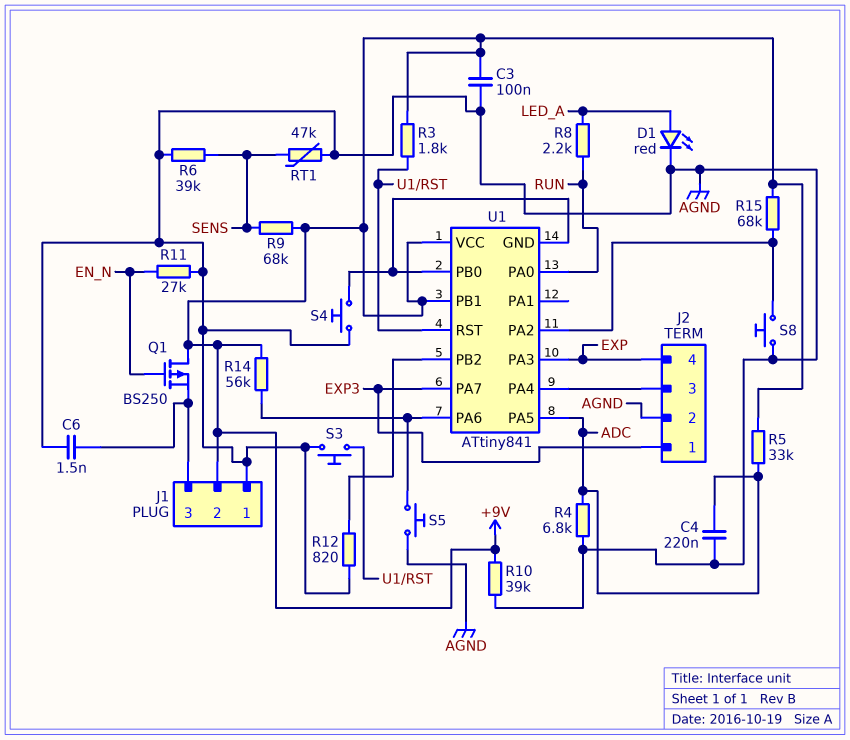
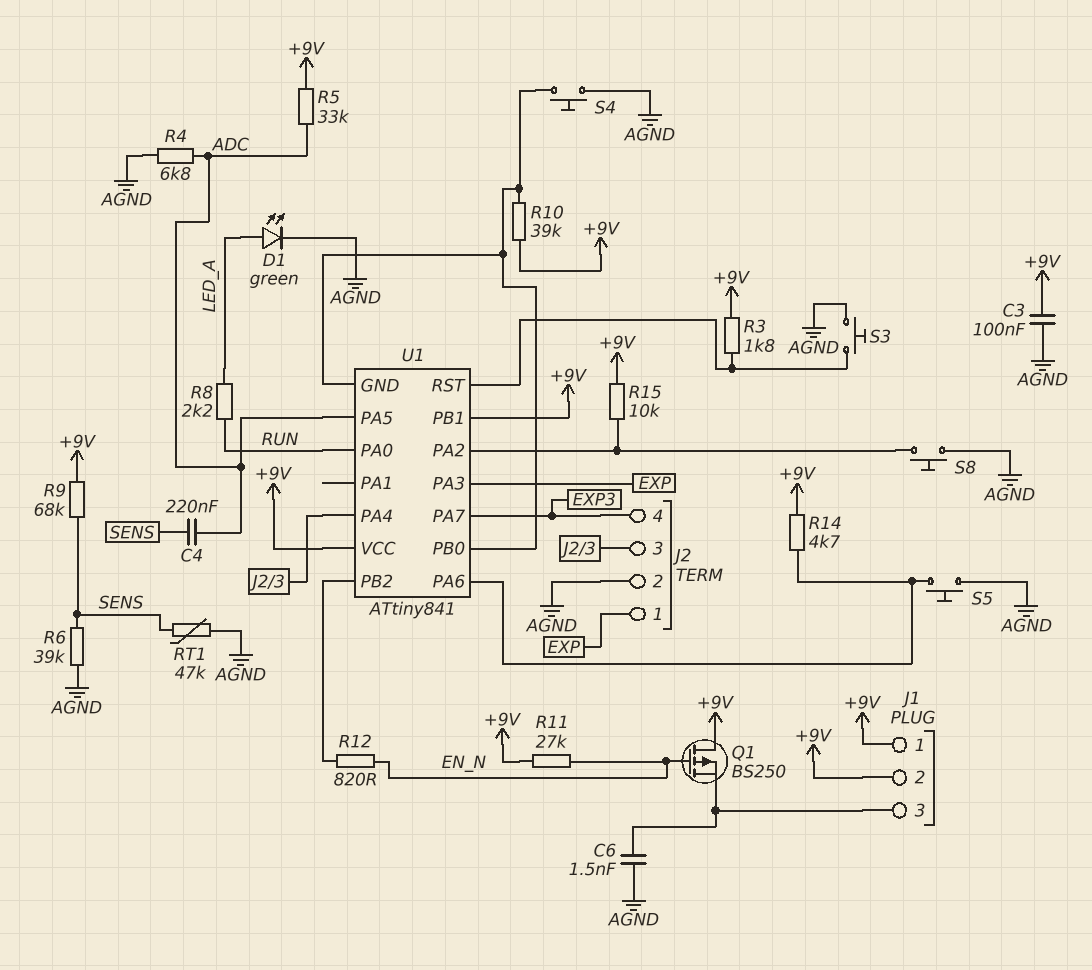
C4: 220nF (ADC, AGND) -> 220nF (ADC, SENS)
D1: LED red (A LED_A, K AGND) -> LED green (A LED_A, K AGND)
J1 pin 1: AGND -> +9V
J2 pin 1: EXP3 -> EXP
J2 pin 4: EXP -> EXP3
R10: 39k (+9V, AGND) -> 39k (+9V, U1/GND)
R11: 27k (AGND, EN_N) -> 27k (+9V, EN_N)
R12: 820 (AGND, U1/PB2) -> 820 (EN_N, U1/PB2)
R14: 56k (+9V, U1/PA6) -> 4.7k (+9V, U1/PA6)
R15: 68k (+9V, U1/PA2) -> 10k (+9V, U1/PA2)

